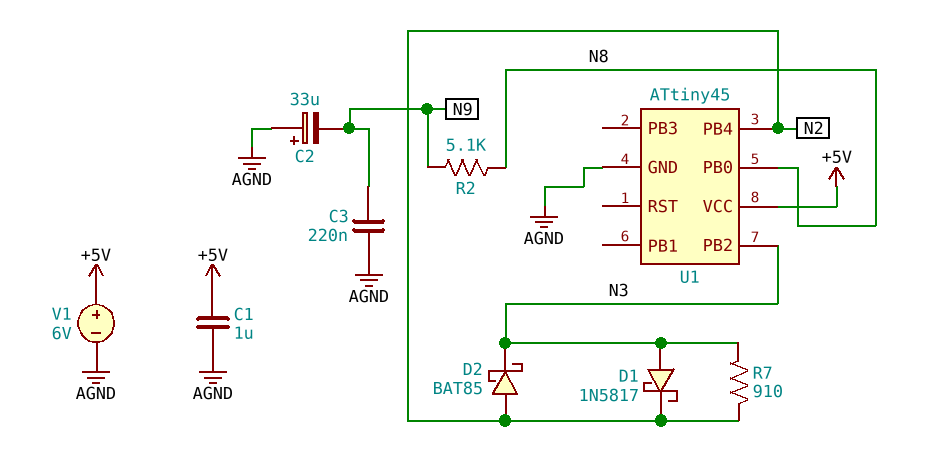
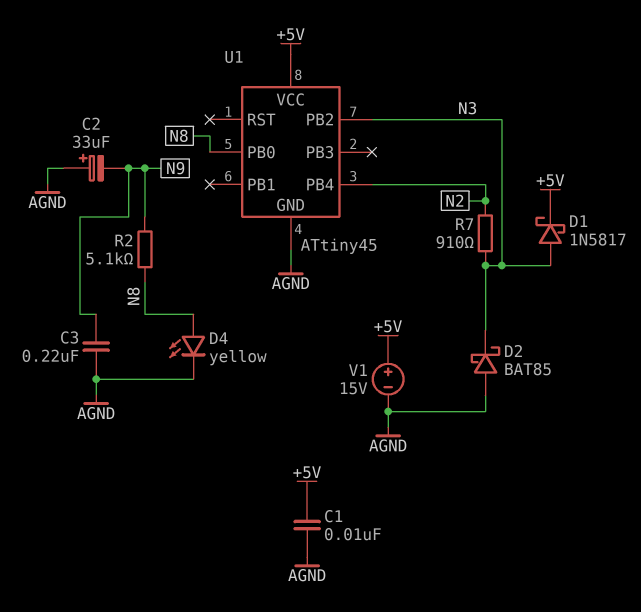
C1: 1uF (+5V, AGND) -> 10nF (+5V, AGND)
D1: schottky 1N5817 (A N3, K N2) -> schottky 1N5817 (A N3, K +5V)
D2: schottky BAT85 (A N2, K N3) -> schottky BAT85 (A AGND, K N3)
D4: none -> LED yellow (A N8, K AGND)
V1: 6V (plus +5V, minus AGND) -> 15V (plus +5V, minus AGND)

